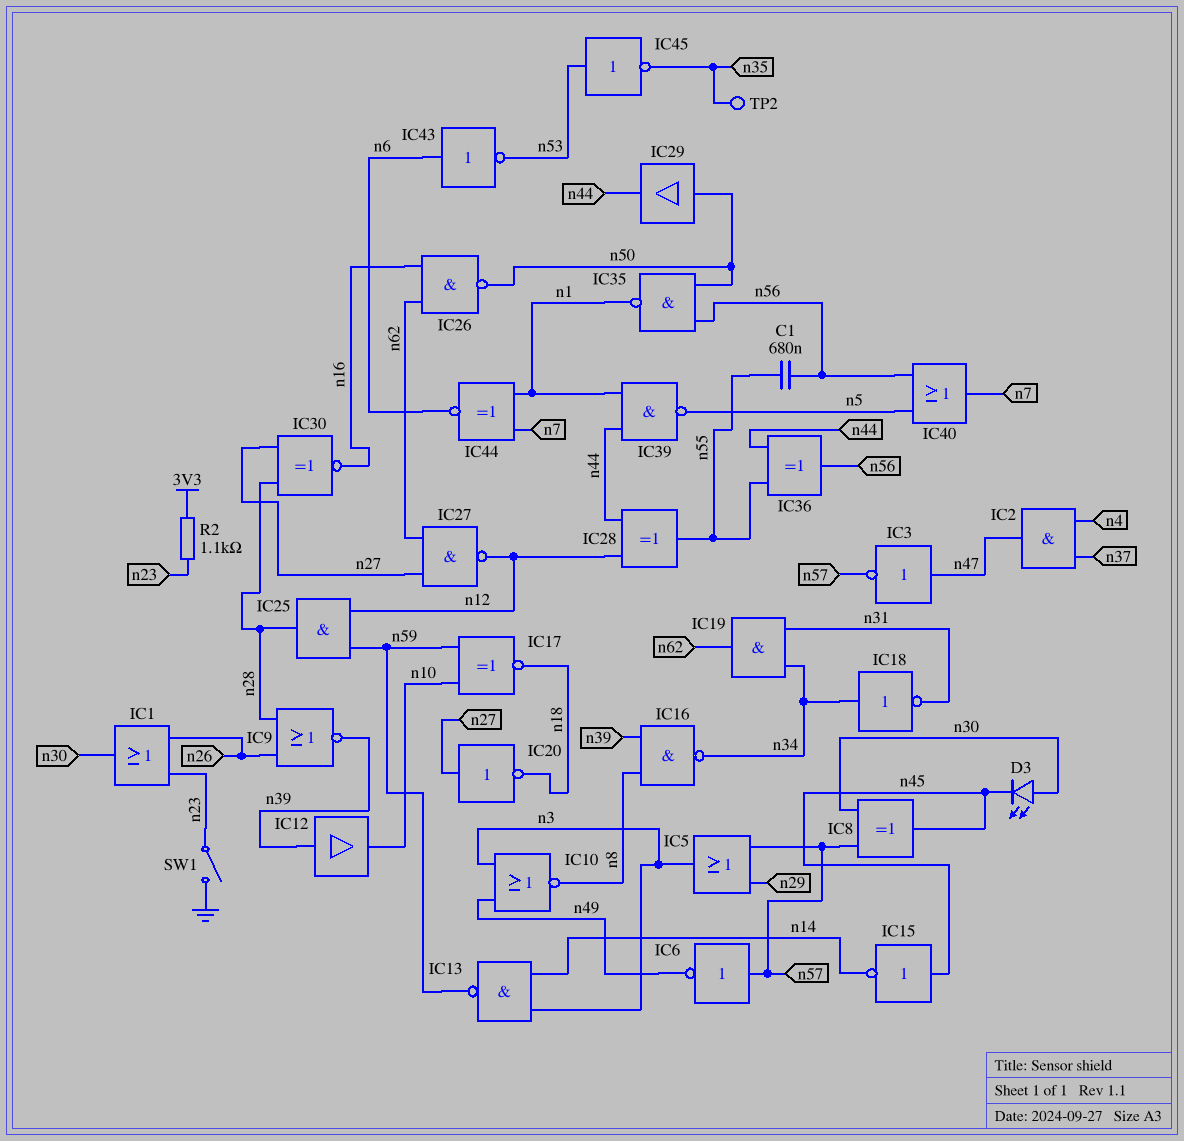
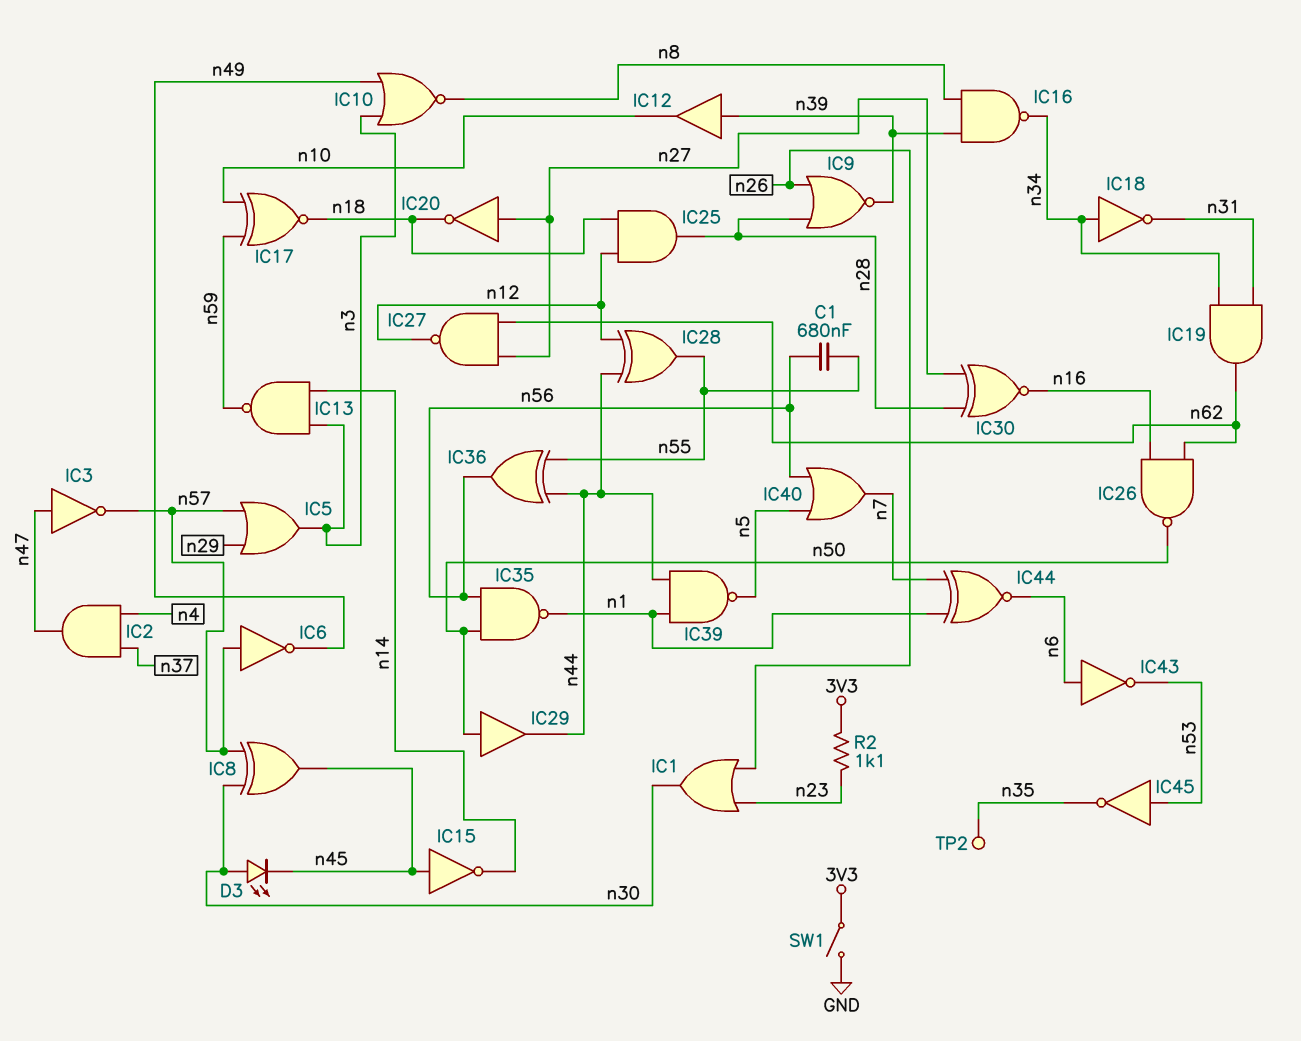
IC25: AND (in n12, in n59, out n28) -> AND (in n12, in n18, out n28)
SW1: switch (GND, n23) -> switch (3V3, GND)

